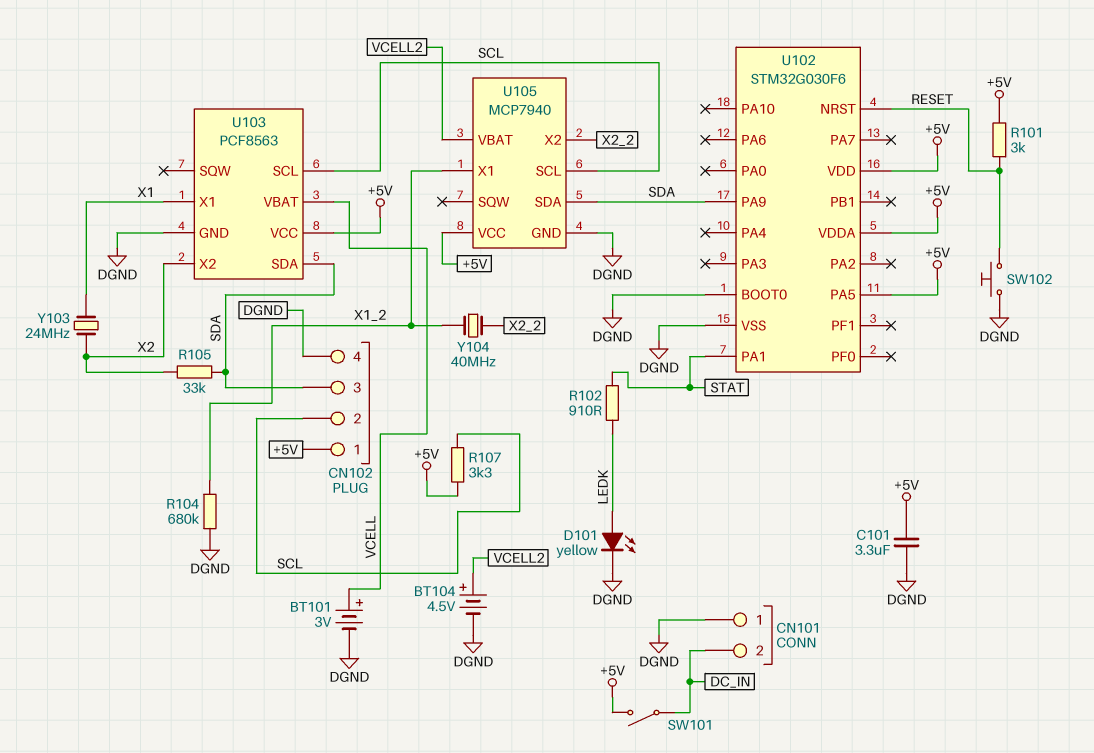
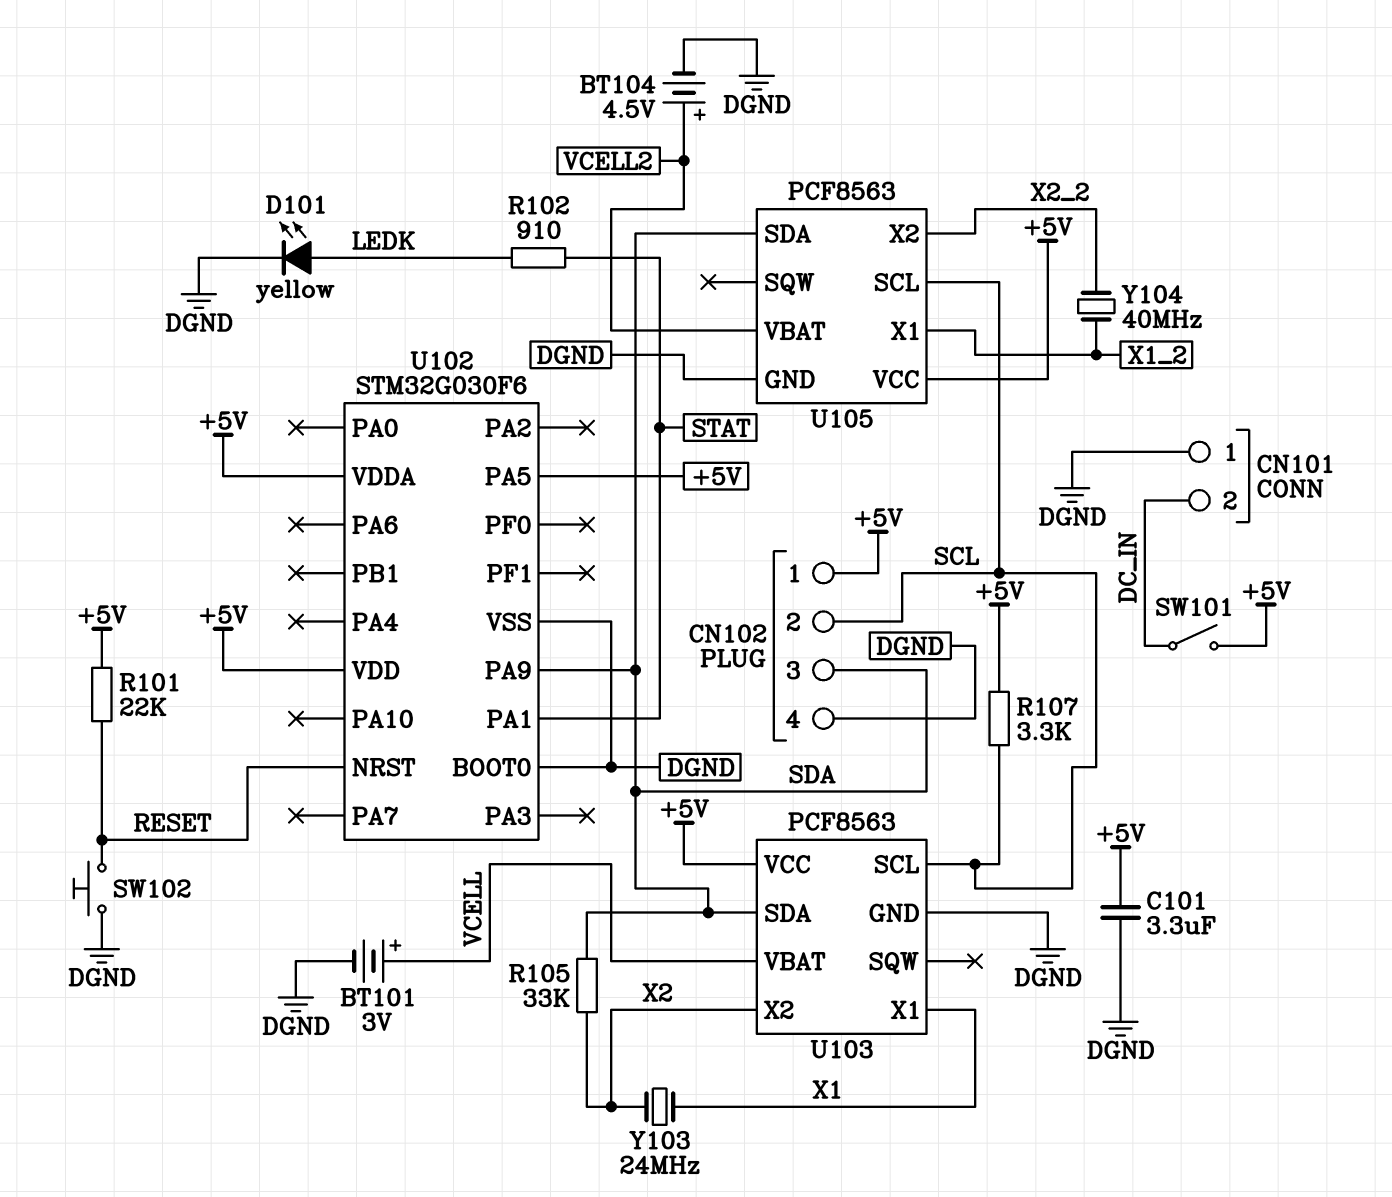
R101: 3k (+5V, RESET) -> 22k (+5V, RESET)
R104: 680k (DGND, X1_2) -> none
U105: MCP7940 -> PCF8563

